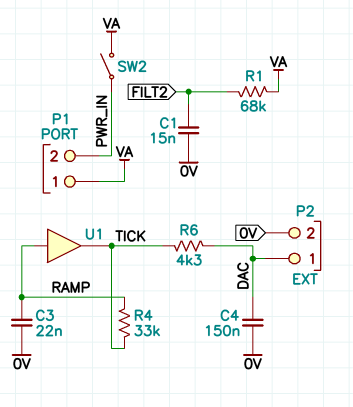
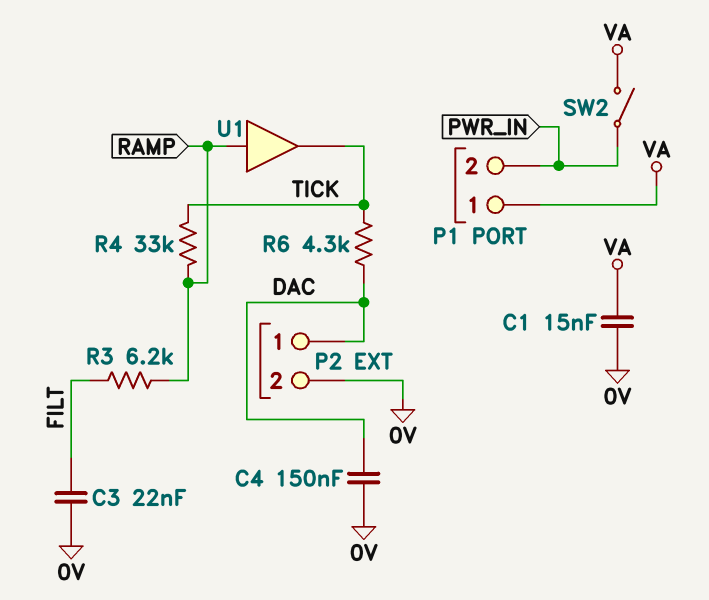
C1: 15nF (0V, FILT2) -> 15nF (0V, VA)
C3: 22nF (0V, RAMP) -> 22nF (0V, FILT)
R1: 68k (FILT2, VA) -> none
R3: none -> 6.2k (FILT, RAMP)

